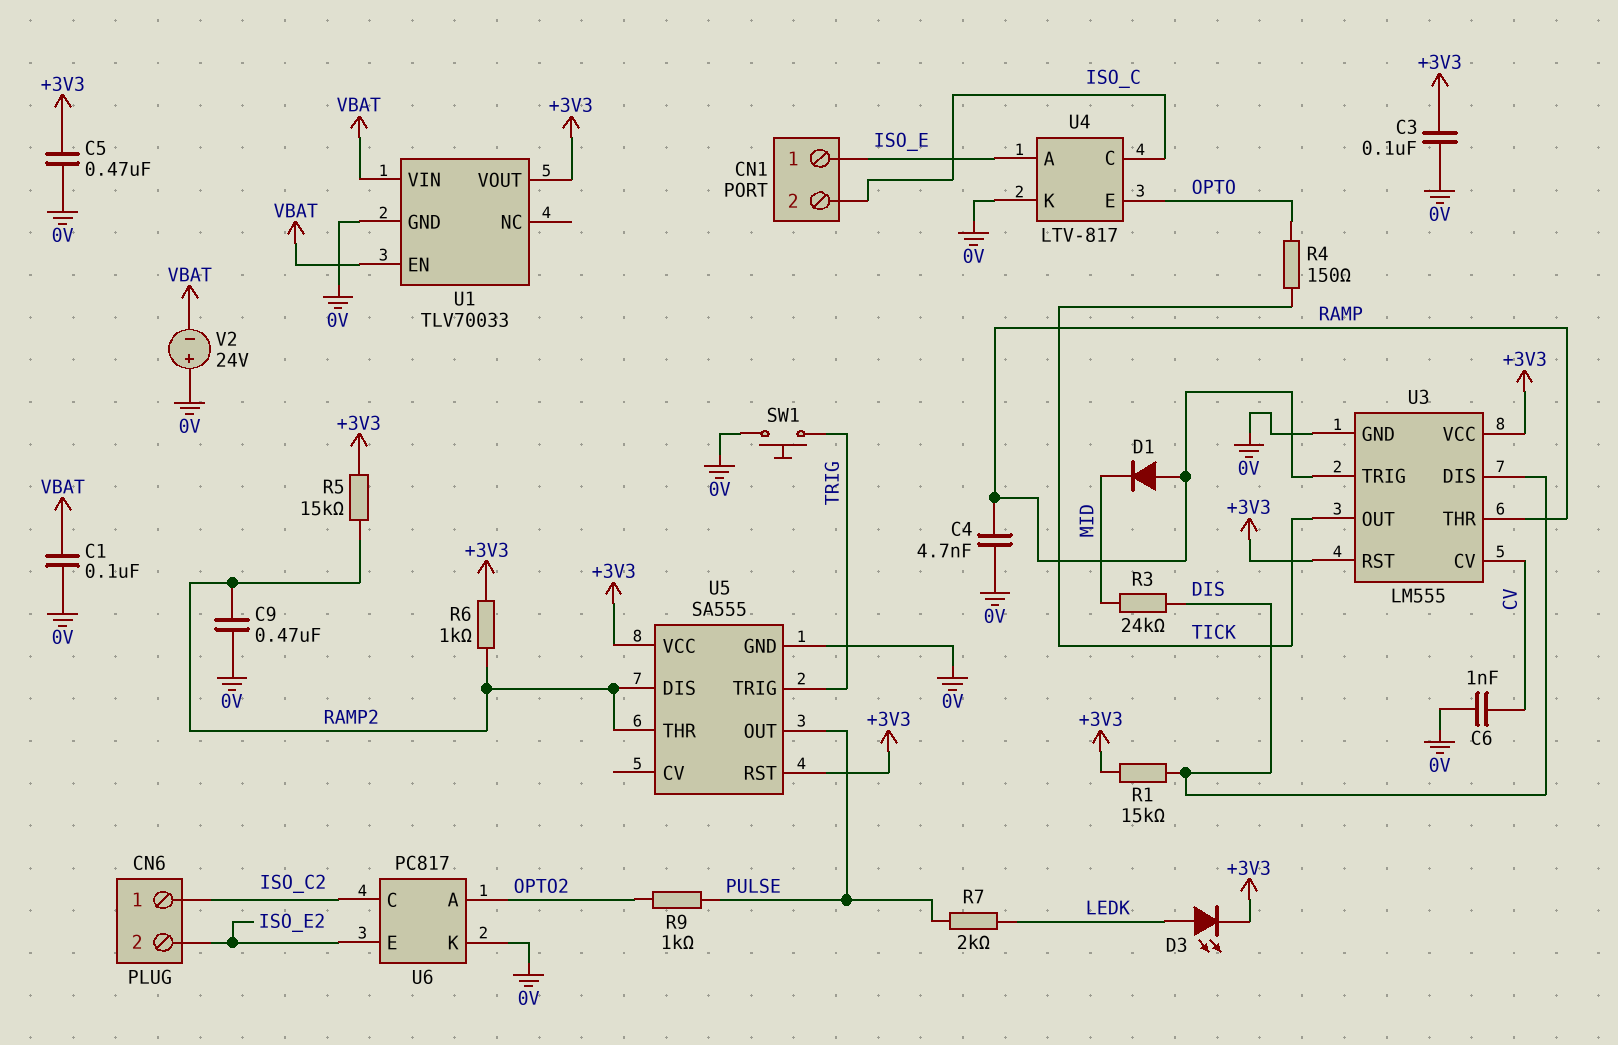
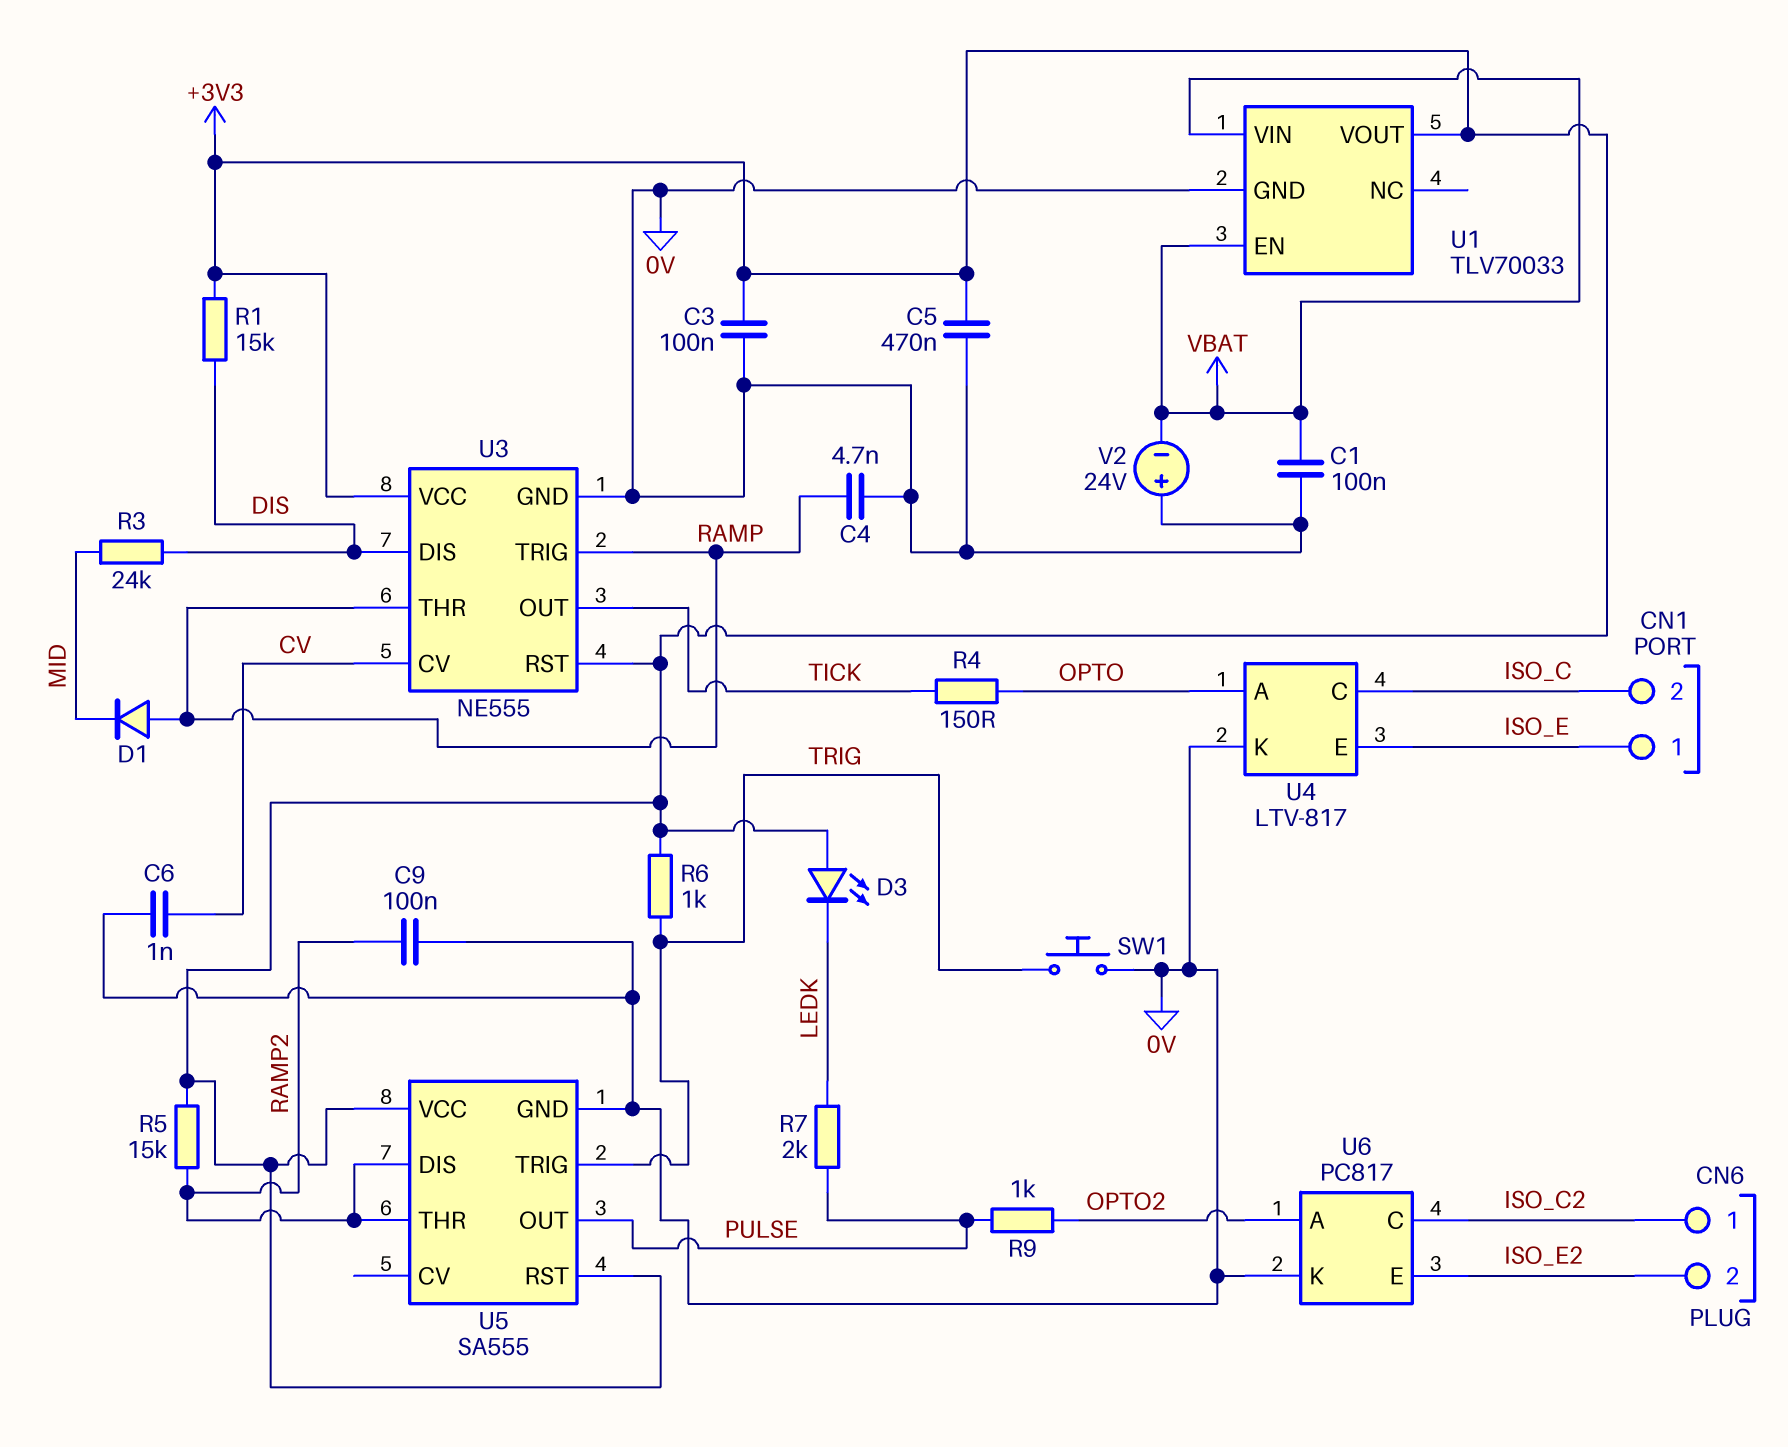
C9: 470nF (0V, RAMP2) -> 100nF (0V, RAMP2)
D3: LED (A LEDK, K +3V3) -> LED (A +3V3, K LEDK)
R6: 1k (+3V3, RAMP2) -> 1k (+3V3, TRIG)
U3: LM555 -> NE555
U4 pin A: ISO_E -> OPTO
U4 pin E: OPTO -> ISO_E

